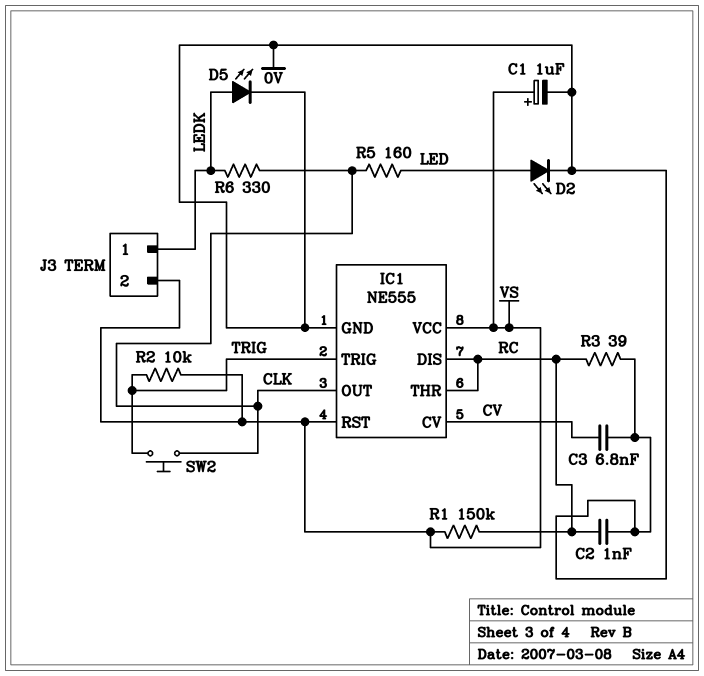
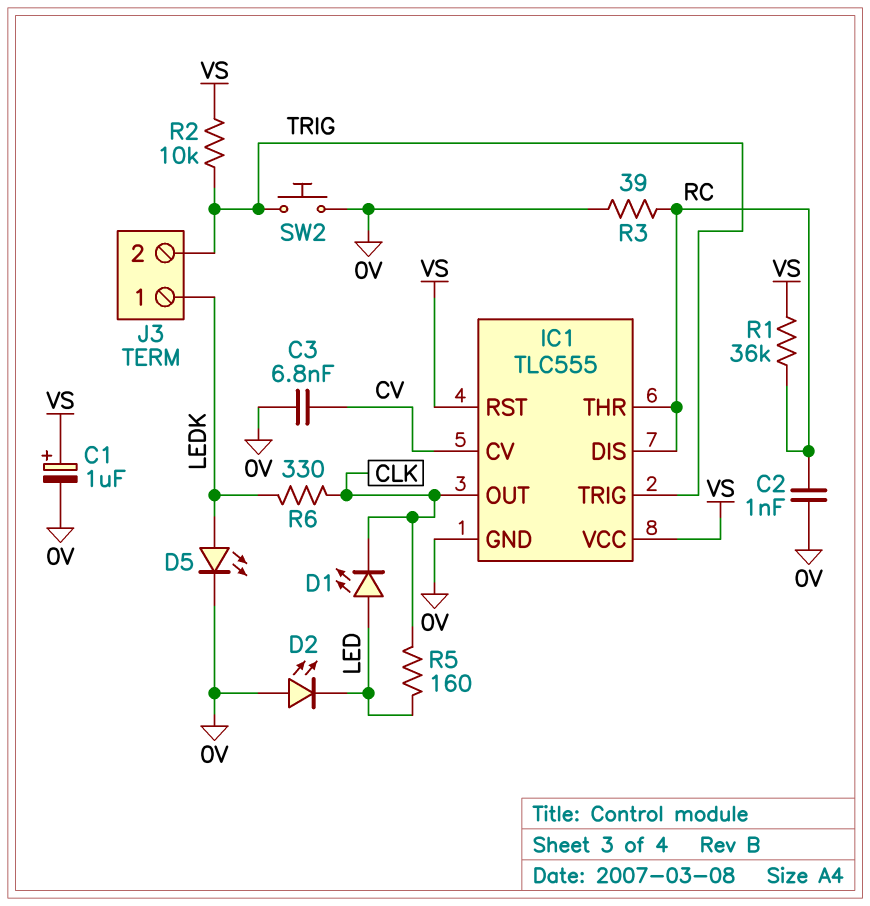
D1: none -> LED (A LED, K CLK)
D2: LED (A LED, K 0V) -> LED (A 0V, K LED)
IC1: NE555 -> TLC555
J3 pin 2: VS -> TRIG
R1: 150k (RC, VS) -> 36k (RC, VS)
SW2: button (CLK, TRIG) -> button (0V, TRIG)

